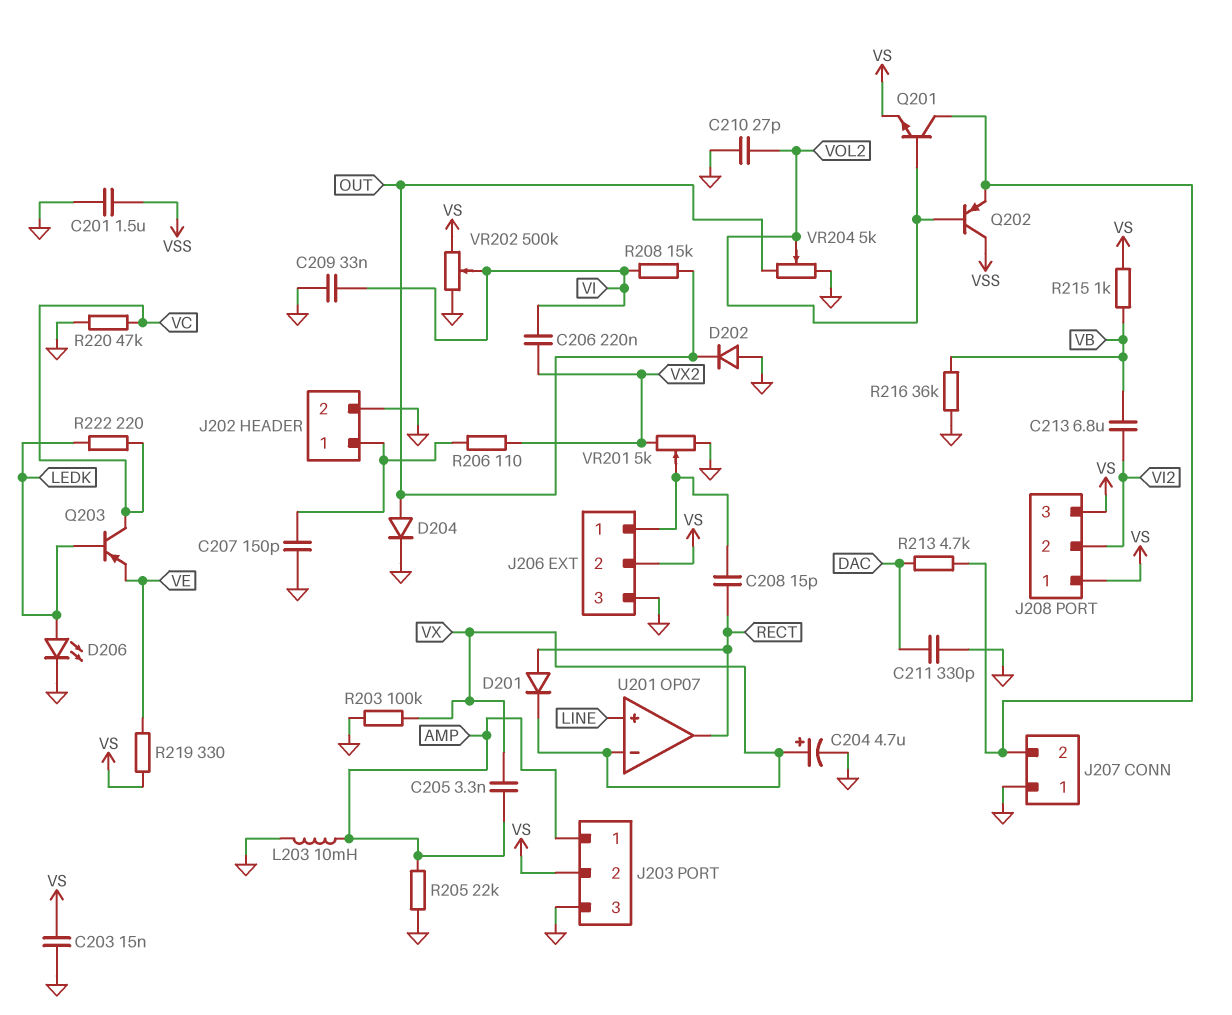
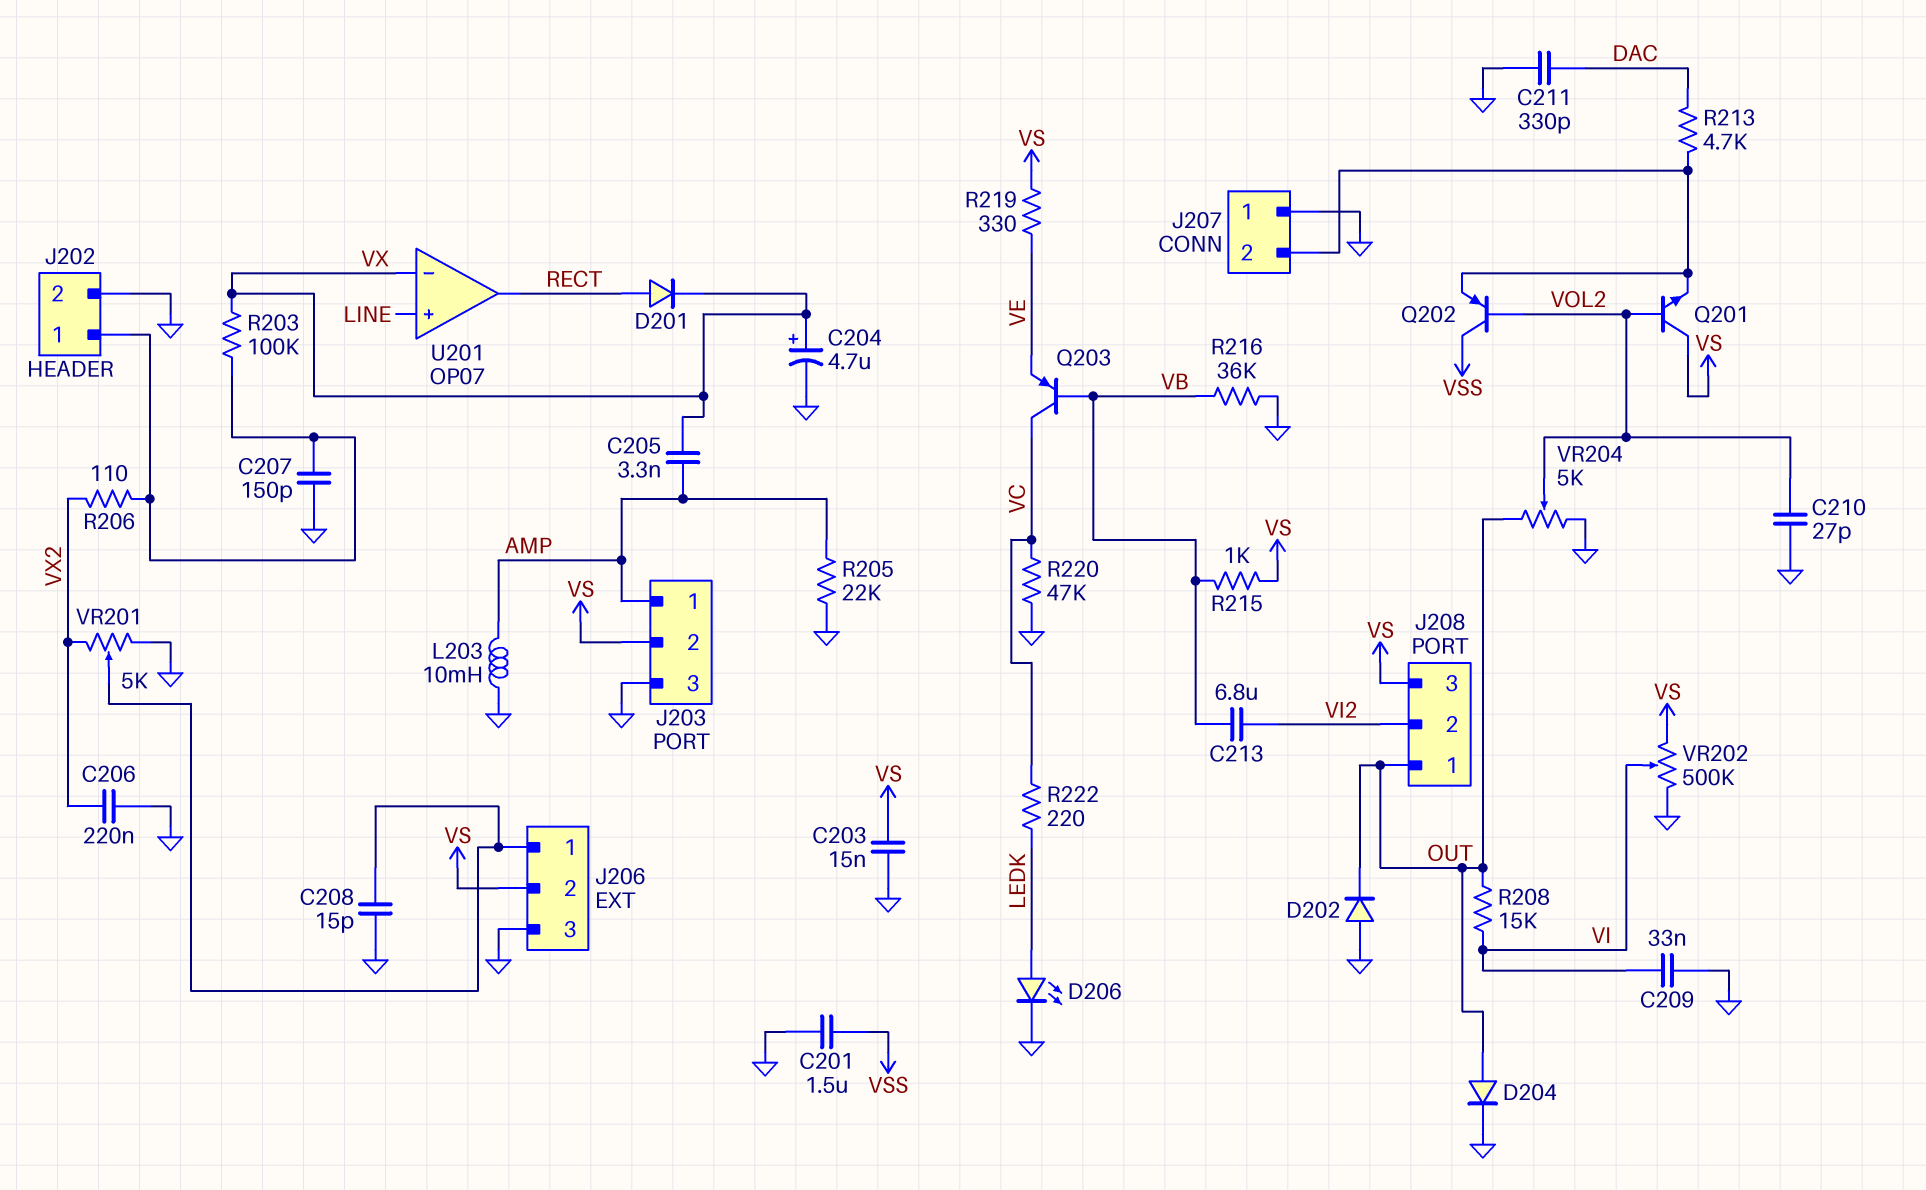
C206: 220nF (VI, VX2) -> 220nF (GND, VX2)
C208: 15pF (J206/1, RECT) -> 15pF (GND, J206/1)
J208 pin 1: VS -> OUT
Q201: NPN (B VOL2, C J207/2, E VS) -> NPN (B VOL2, C VS, E J207/2)
Q203: PNP (B LEDK, C VC, E VE) -> PNP (B VB, C VC, E VE)
R203: 100k (GND, VX) -> 100k (J202/1, VX)

